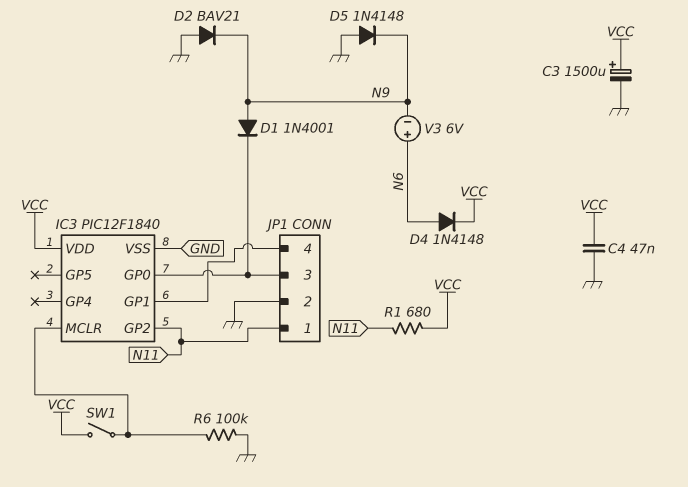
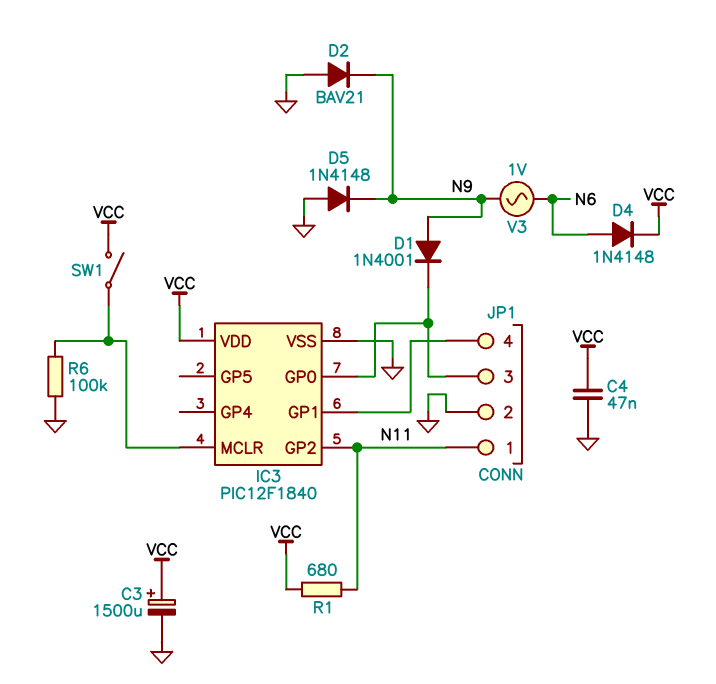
V3: 6V (plus N6, minus N9) -> AC 1V (N6, N9)

